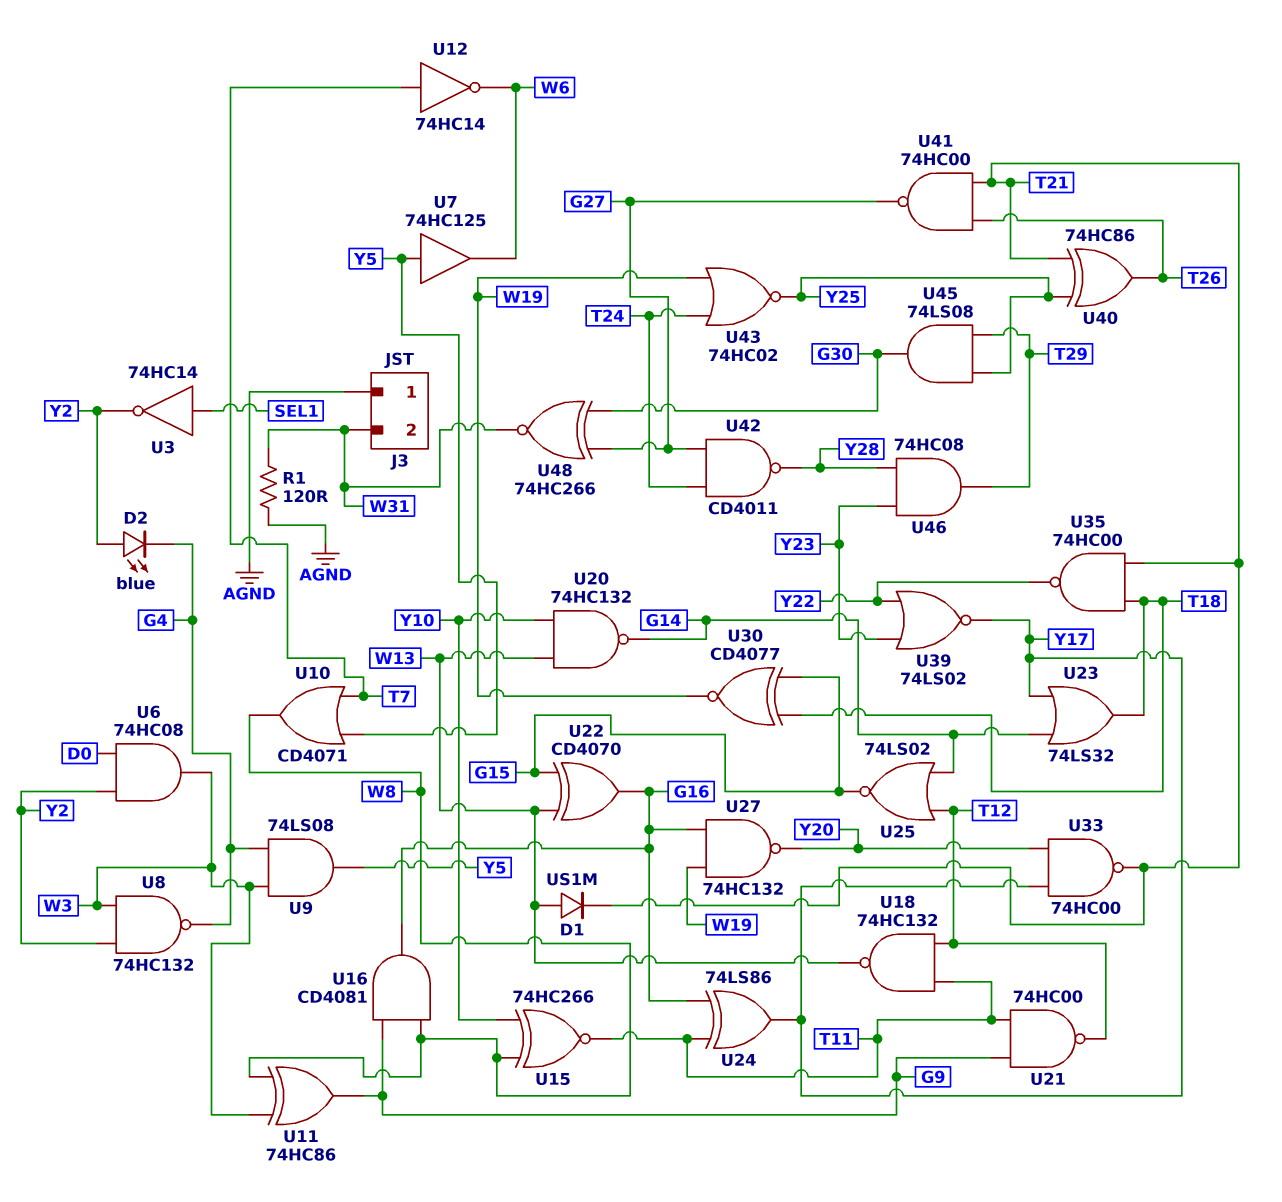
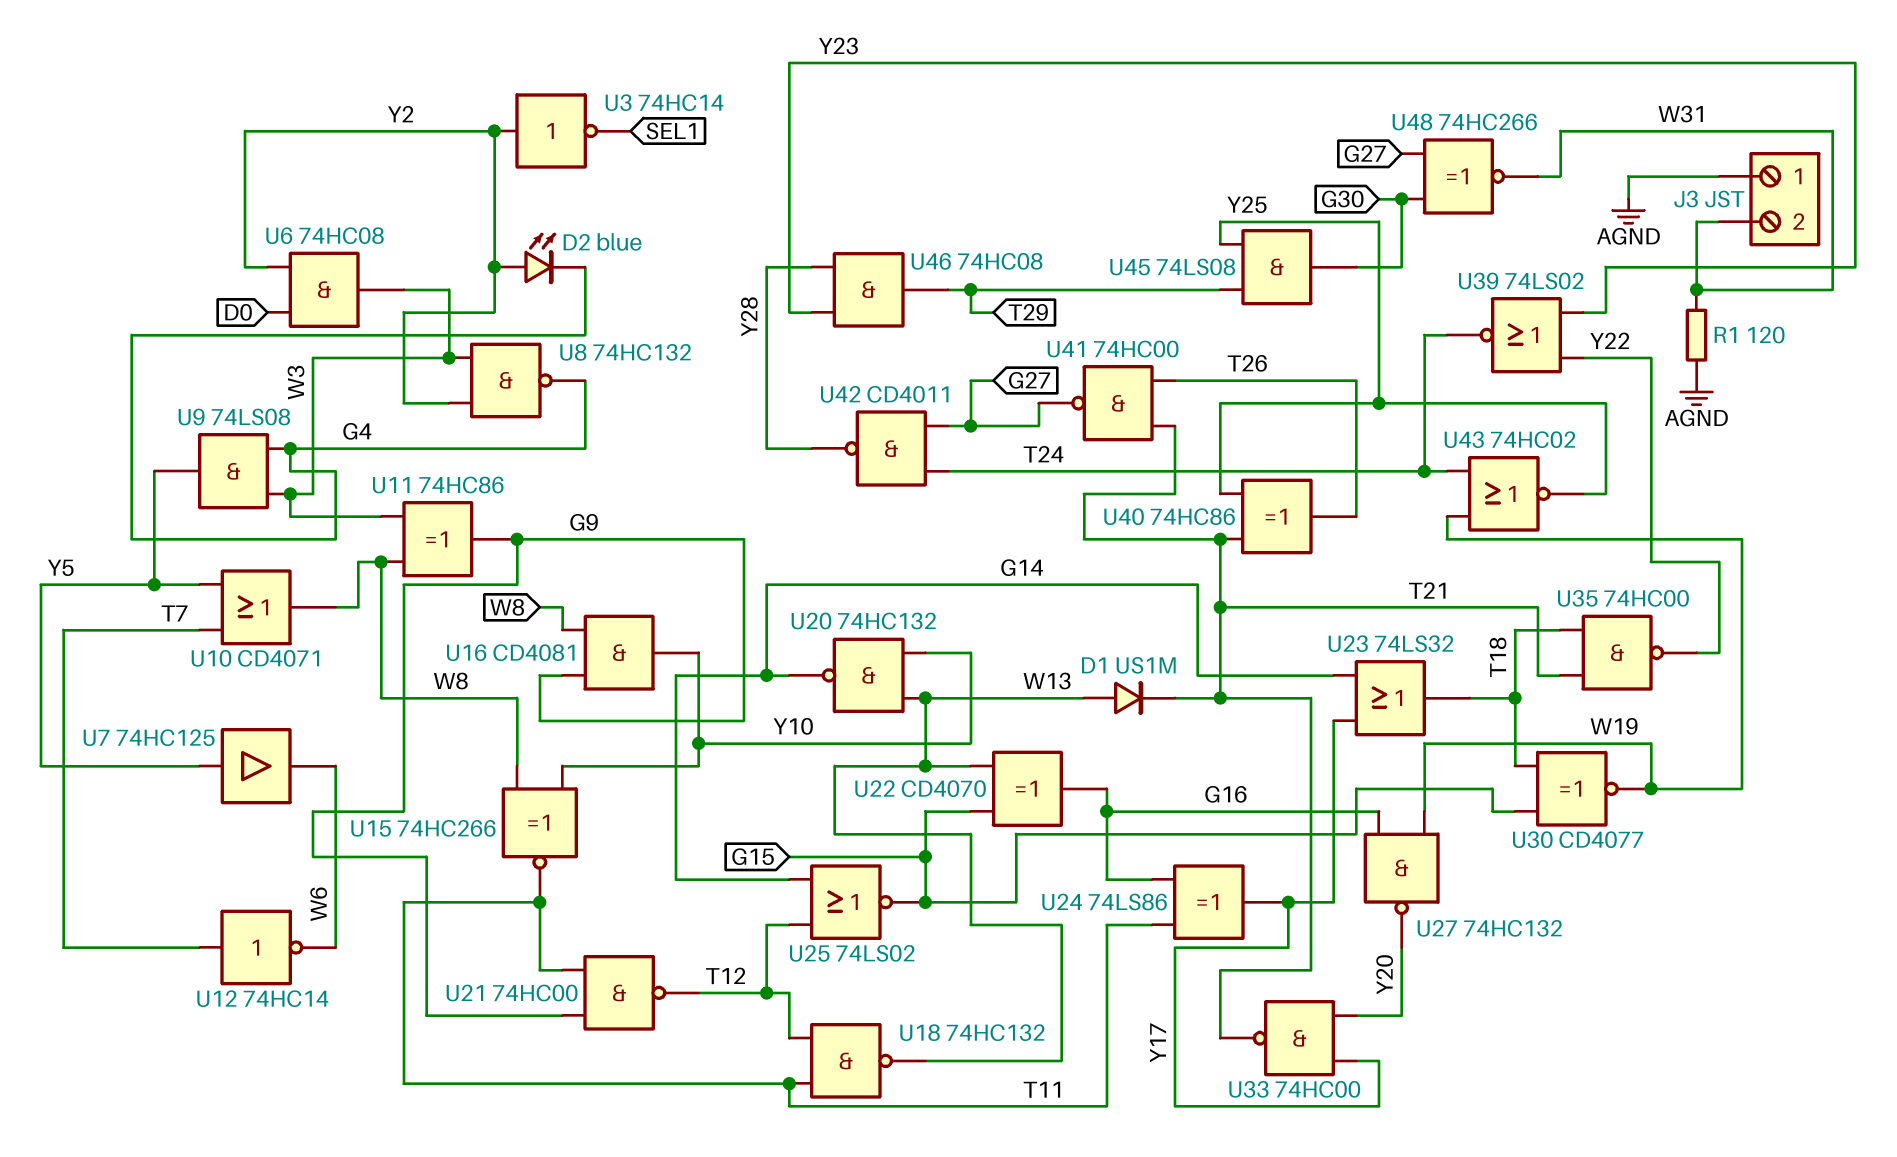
U3: NOT 74HC14 (in SEL1, out Y2) -> NOT 74HC14 (in Y2, out SEL1)
U16: AND CD4081 (in G9, in W8, out G16) -> AND CD4081 (in G9, in W8, out Y10)
U39: NOR 74LS02 (in Y22, in Y23, out Y17) -> NOR 74LS02 (in Y22, in Y23, out T24)

